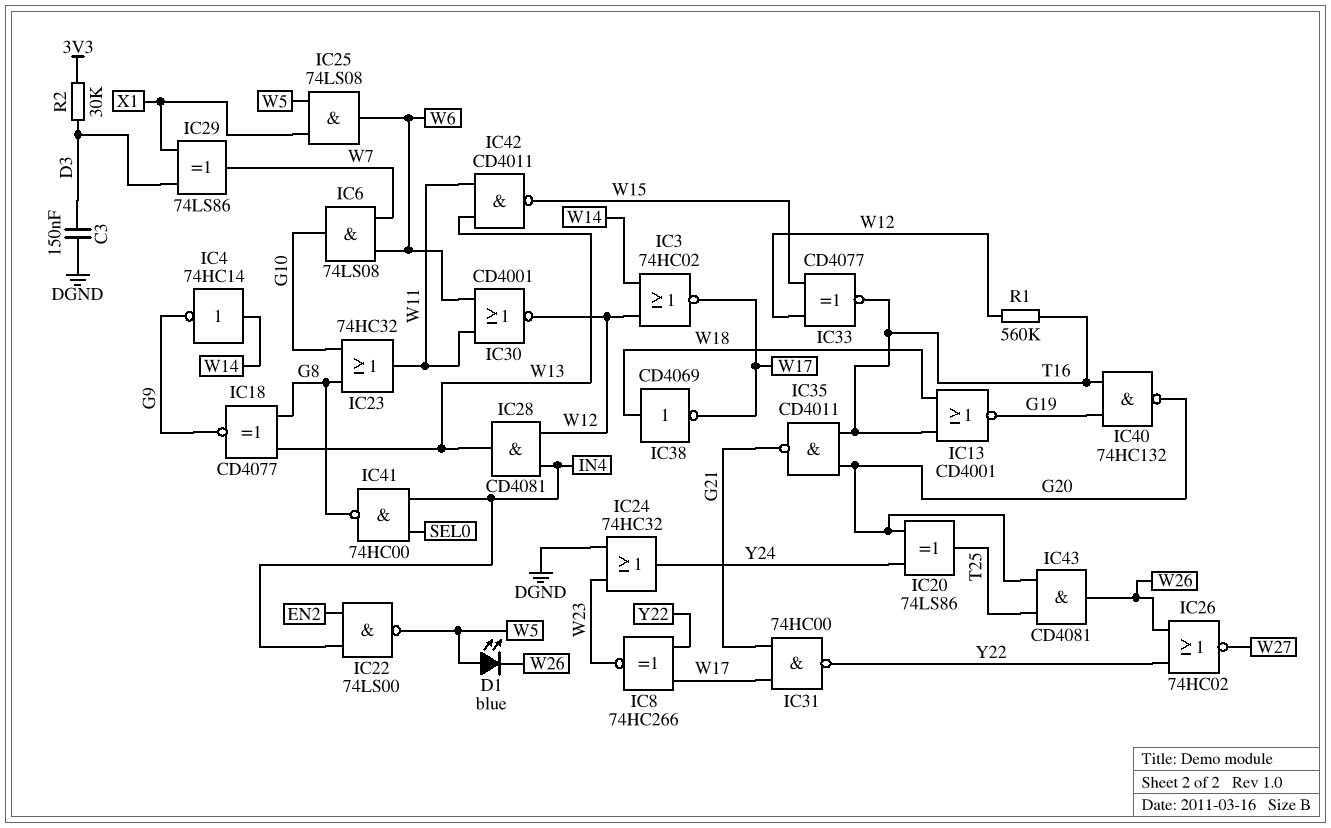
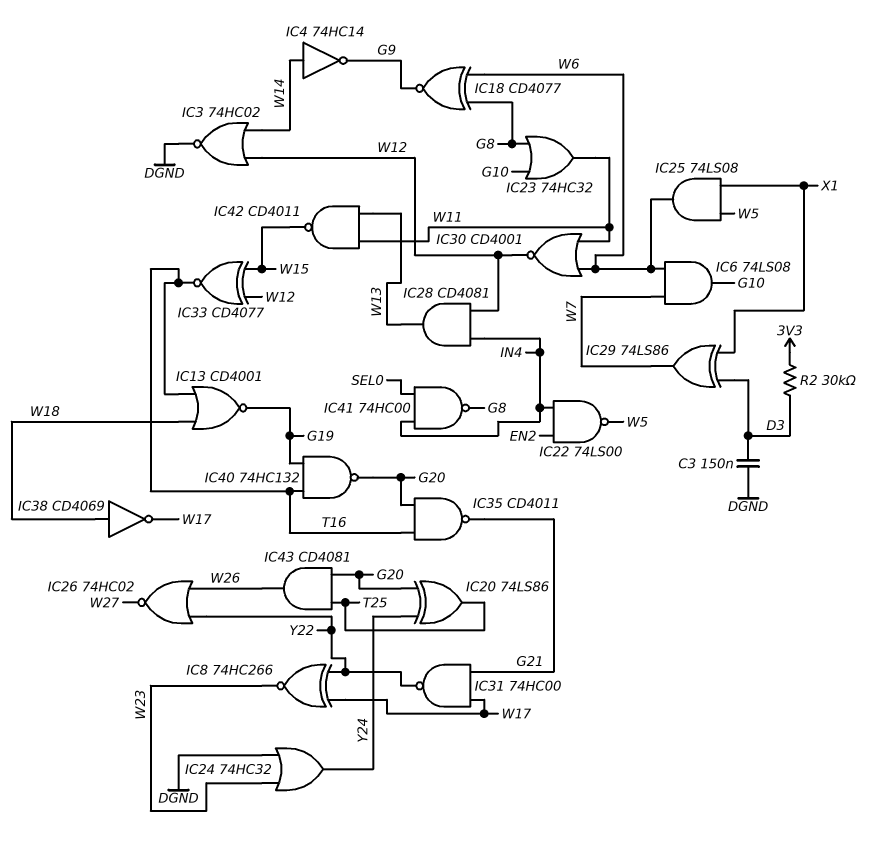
D1: LED blue (A W5, K W26) -> none
IC3: NOR 74HC02 (in W12, in W14, out W17) -> NOR 74HC02 (in W12, in W14, out DGND)
IC18: XNOR CD4077 (in G8, in W13, out G9) -> XNOR CD4077 (in G8, in W6, out G9)
R1: 560k (T16, W12) -> none

